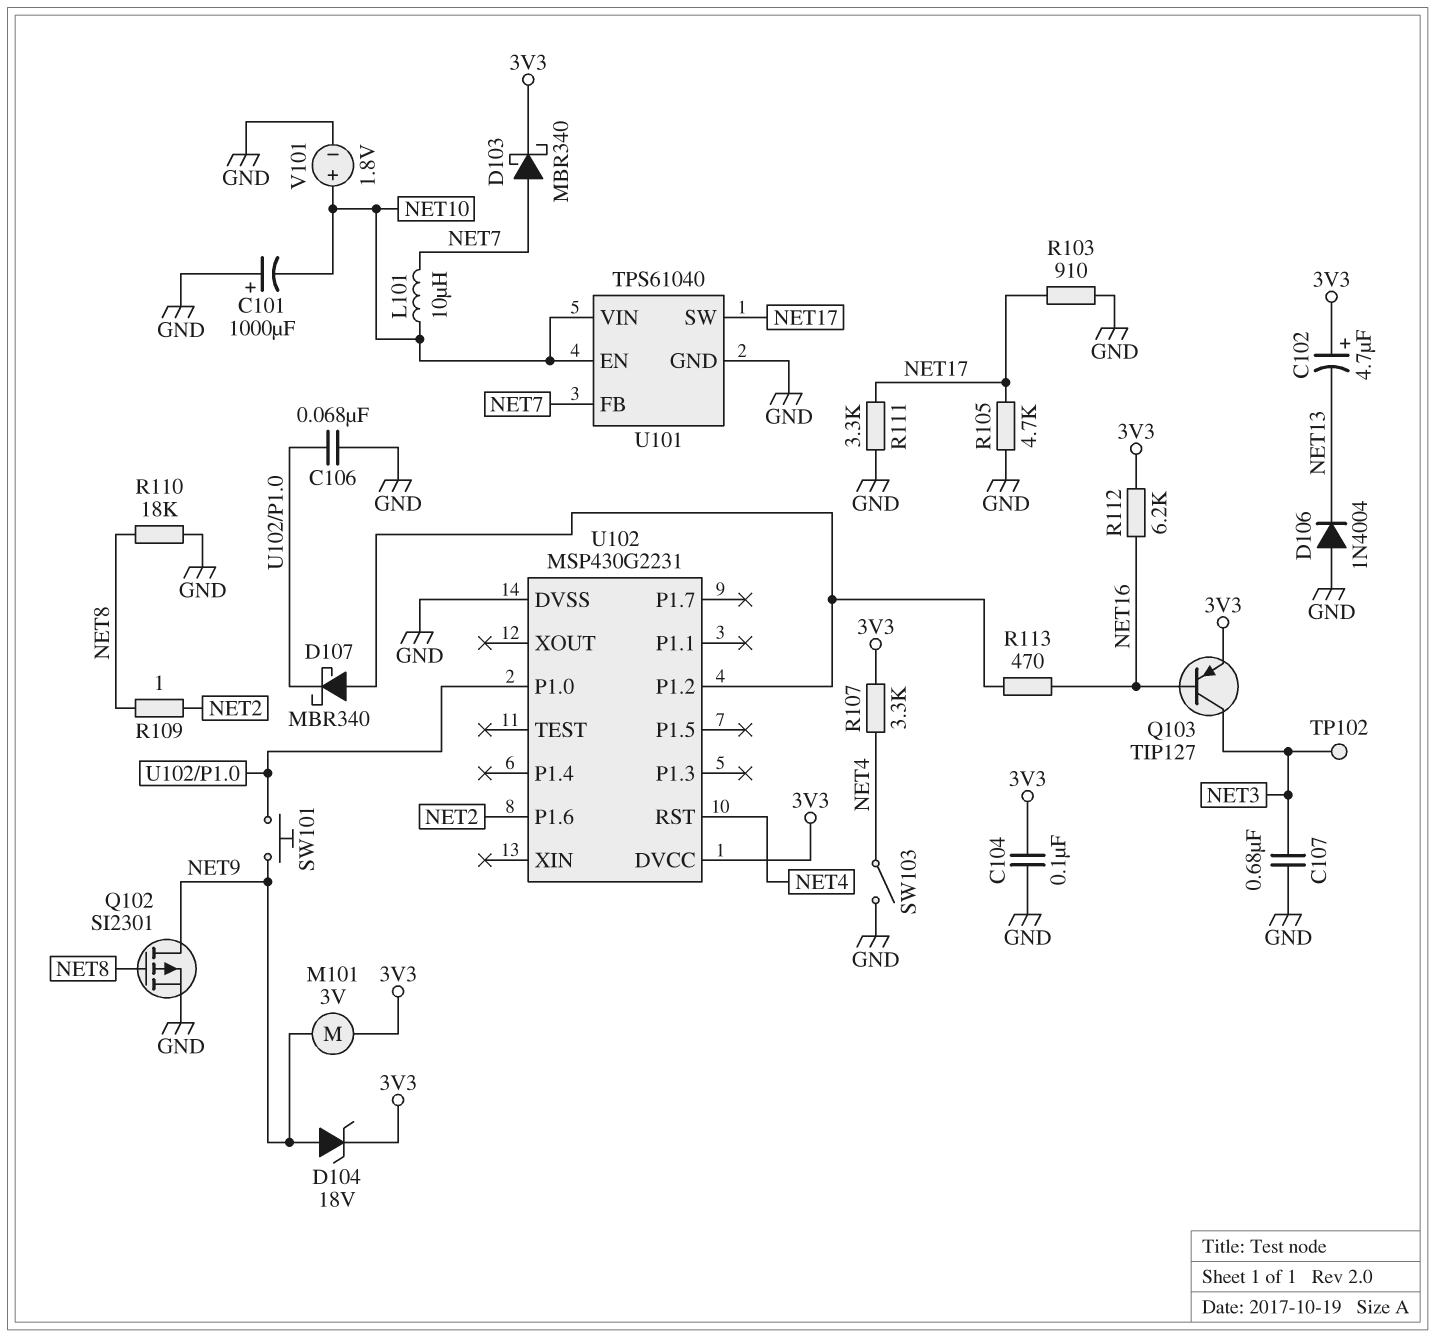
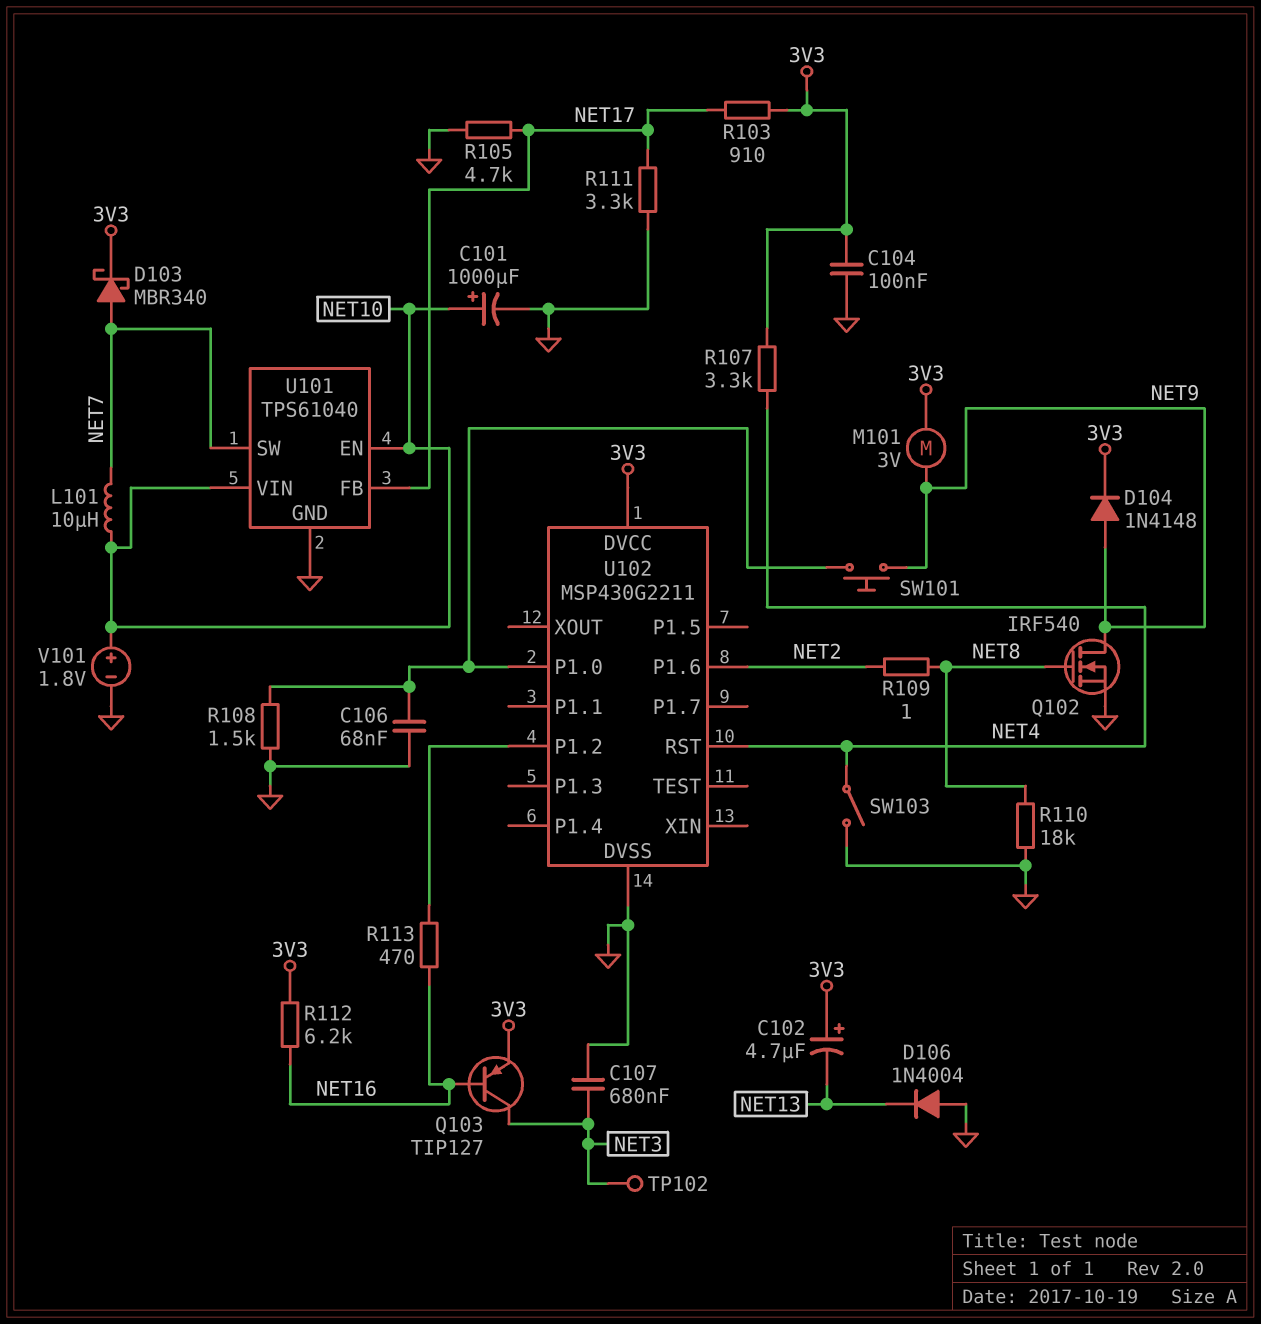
C101: 1000uF (plus GND, minus NET10) -> 1000uF (plus NET10, minus GND)
D104: zener 18V (A NET9, K 3V3) -> diode 1N4148 (A NET9, K 3V3)
D107: schottky MBR340 (A U102/P1.2, K U102/P1.0) -> none
Q102: PMOS SI2301 (G NET8, D NET9, S GND) -> NMOS IRF540 (G NET8, D NET9, S GND)
R103: 910 (GND, NET17) -> 910 (3V3, NET17)
R108: none -> 1.5k (GND, U102/P1.0)
U101 pin FB: NET7 -> NET17
U101 pin SW: NET17 -> NET7
U102: MSP430G2231 -> MSP430G2211

